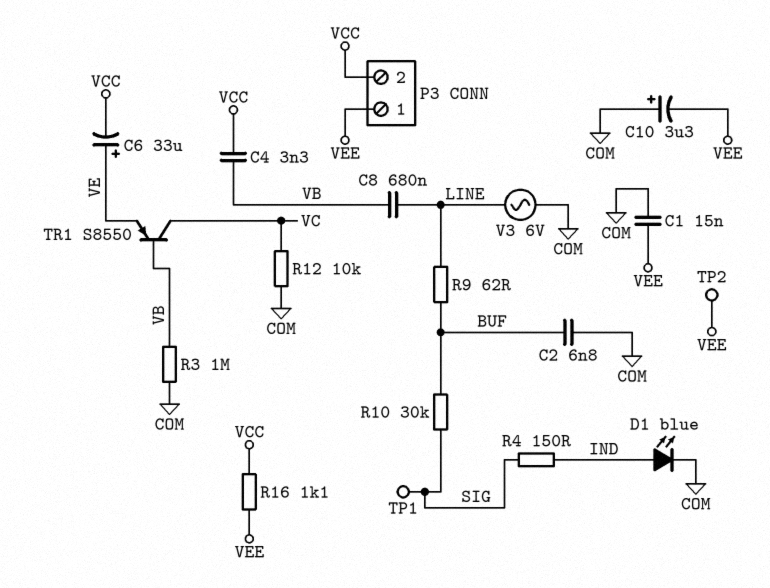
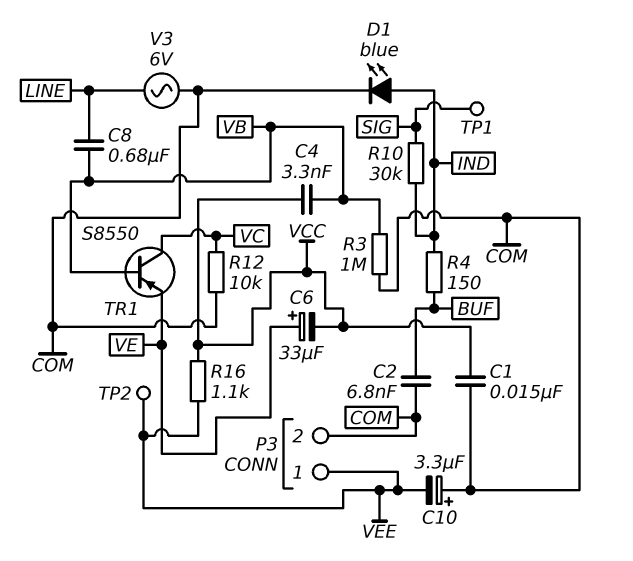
C1: 15nF (COM, VEE) -> 15nF (COM, VCC)
P3 pin 2: VCC -> COM
R4: 150 (IND, SIG) -> 150 (BUF, IND)
R9: 62 (BUF, LINE) -> none
R10: 30k (BUF, SIG) -> 30k (IND, SIG)

